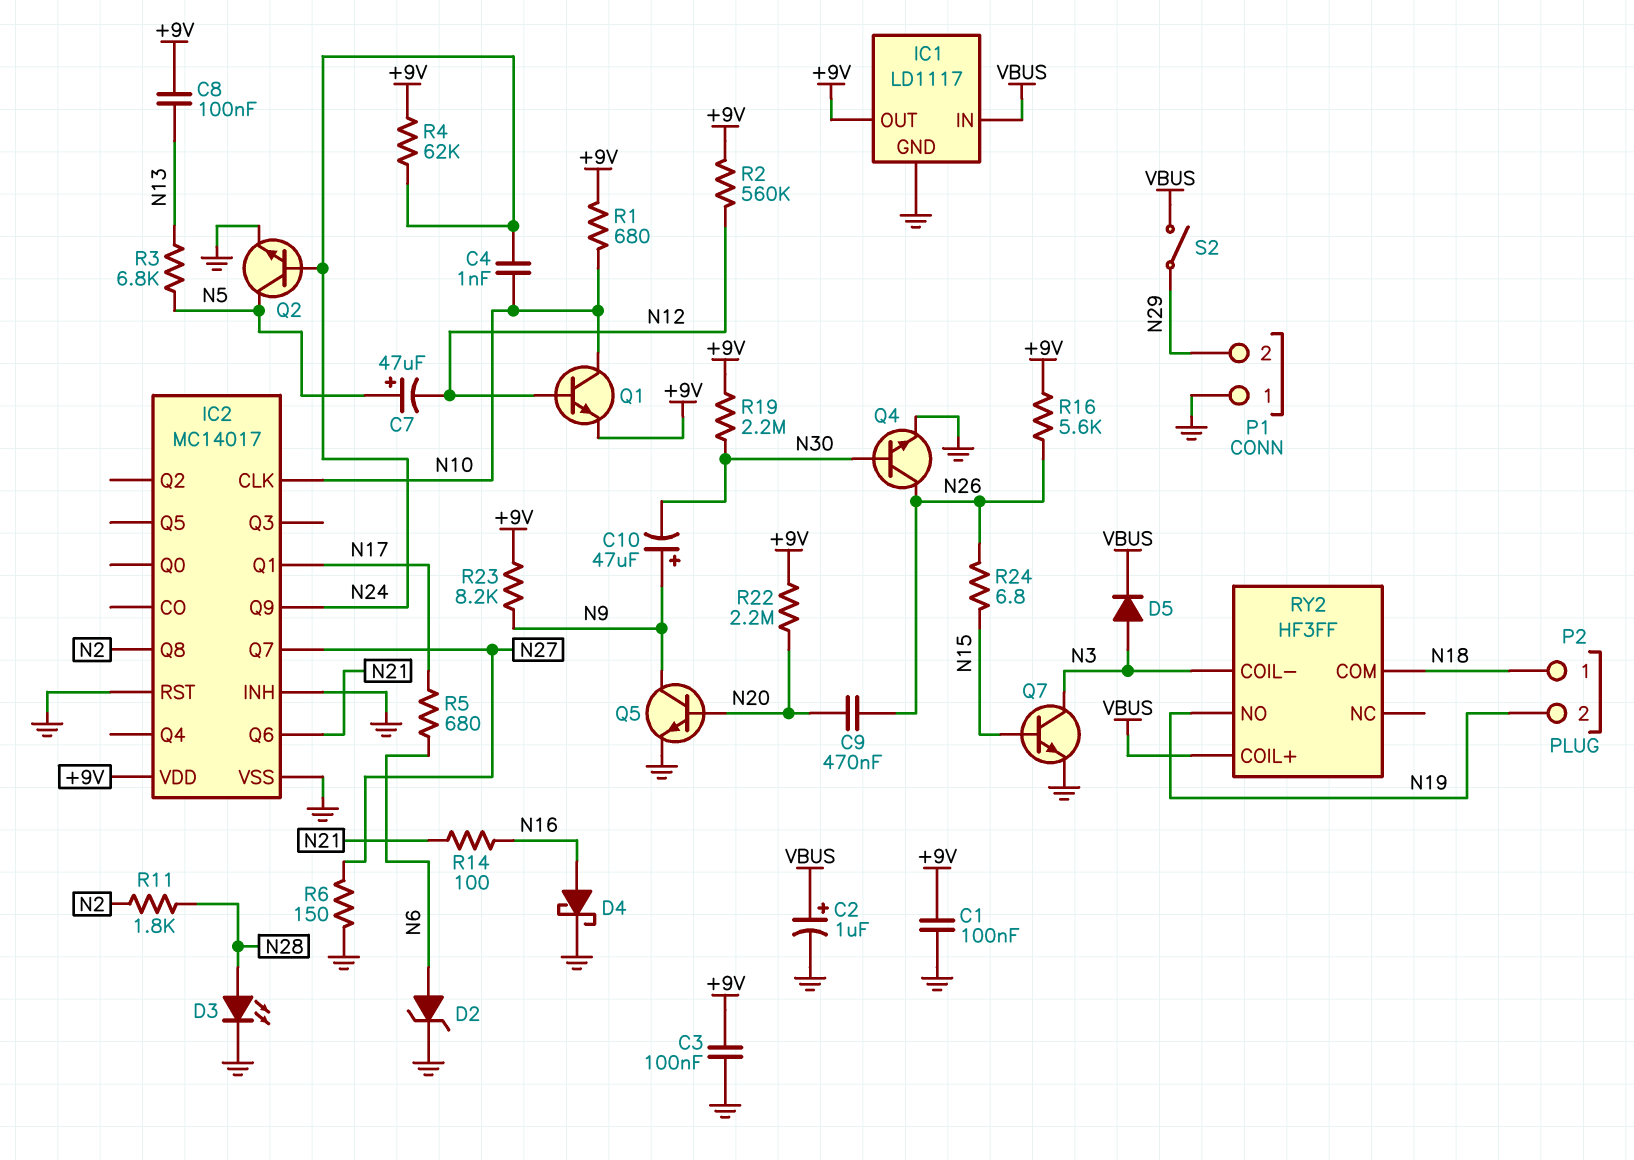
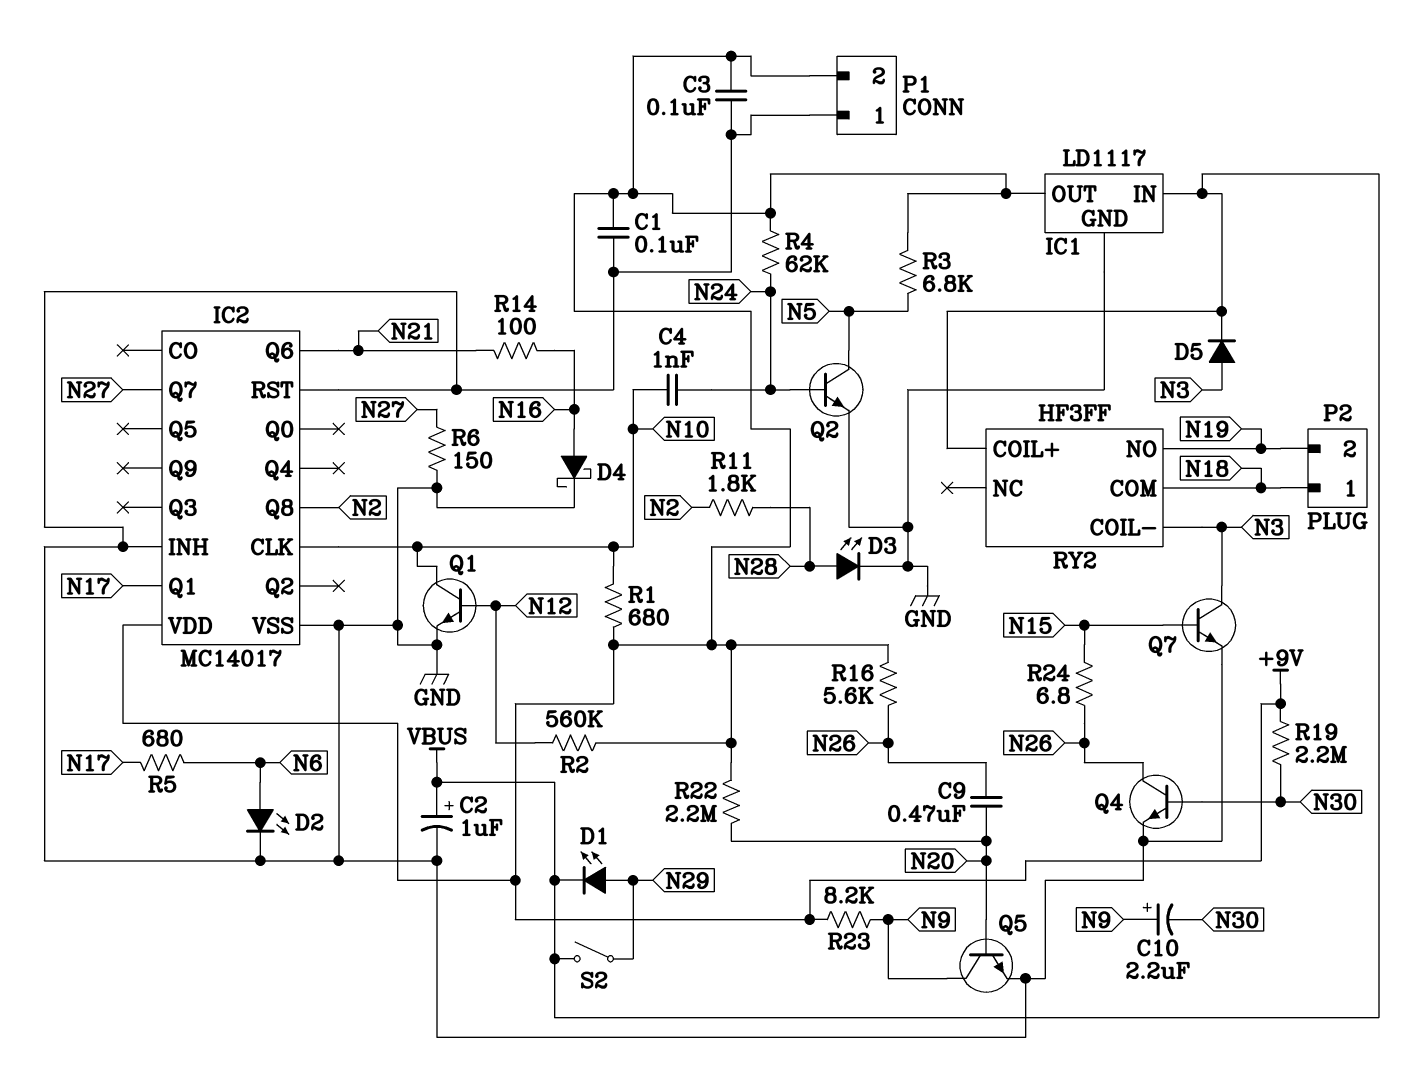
C7: 47uF (plus N5, minus N12) -> none
C8: 100nF (+9V, N13) -> none
C10: 47uF (plus N9, minus N30) -> 2.2uF (plus N9, minus N30)
D1: none -> LED (A N29, K VBUS)
D2: zener (A N6, K GND) -> LED (A N6, K GND)
IC2 pin Q9: N24 -> none
P1 pin 2: N29 -> +9V
Q1: NPN (B N12, C N10, E +9V) -> NPN (B N12, C N10, E GND)
R3: 6.8k (N5, N13) -> 6.8k (+9V, N5)

